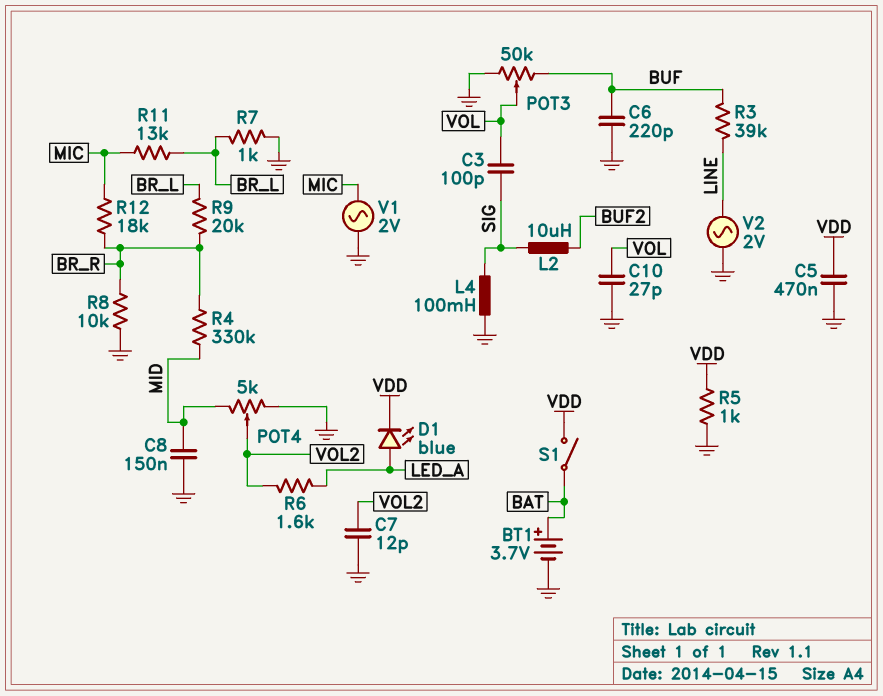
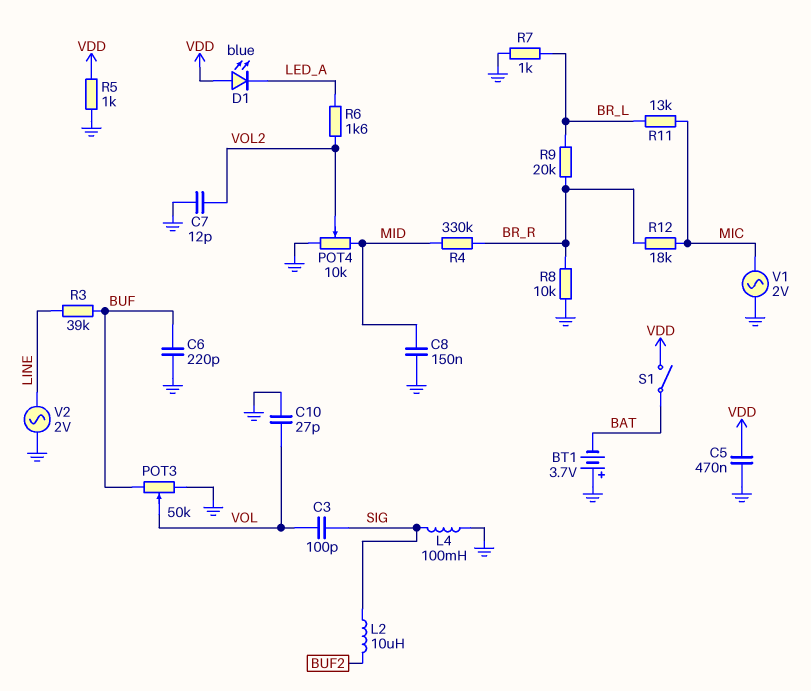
BT1: 3.7V (plus BAT, minus GND) -> 3.7V (plus GND, minus BAT)
D1: LED blue (A LED_A, K VDD) -> LED blue (A VDD, K LED_A)
POT4: 5k (GND, MID, wiper VOL2) -> 10k (GND, MID, wiper VOL2)

